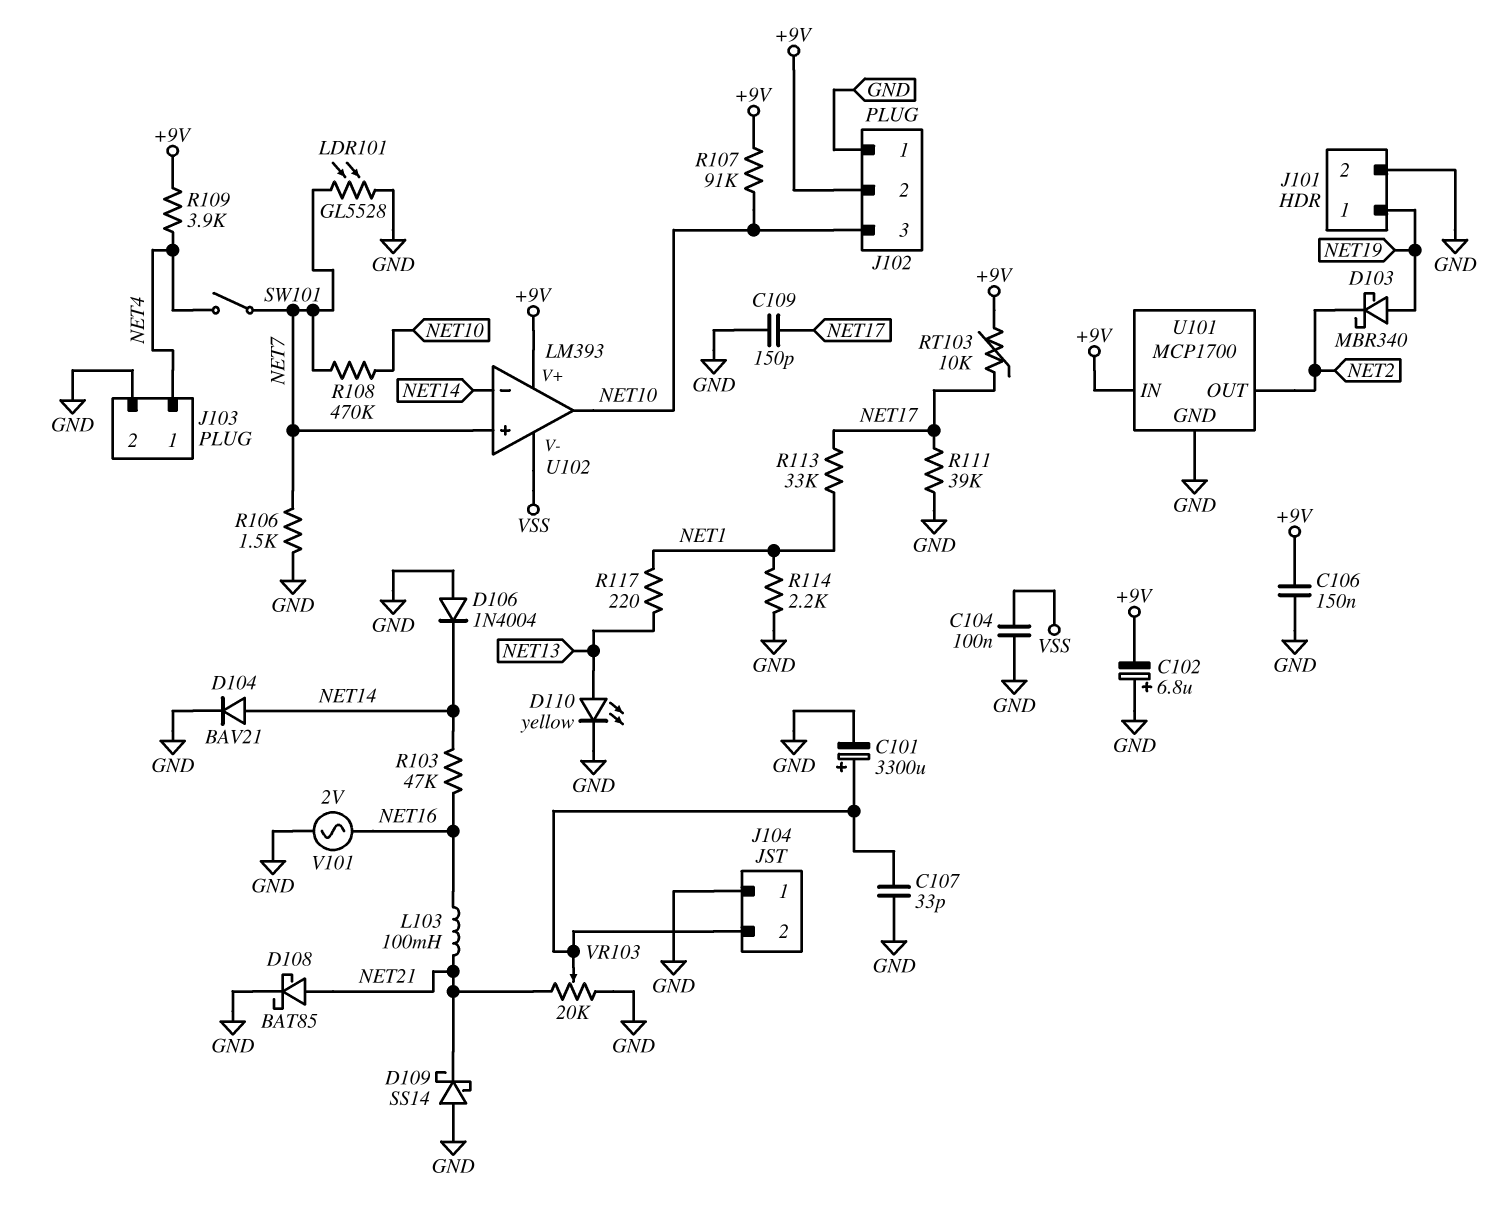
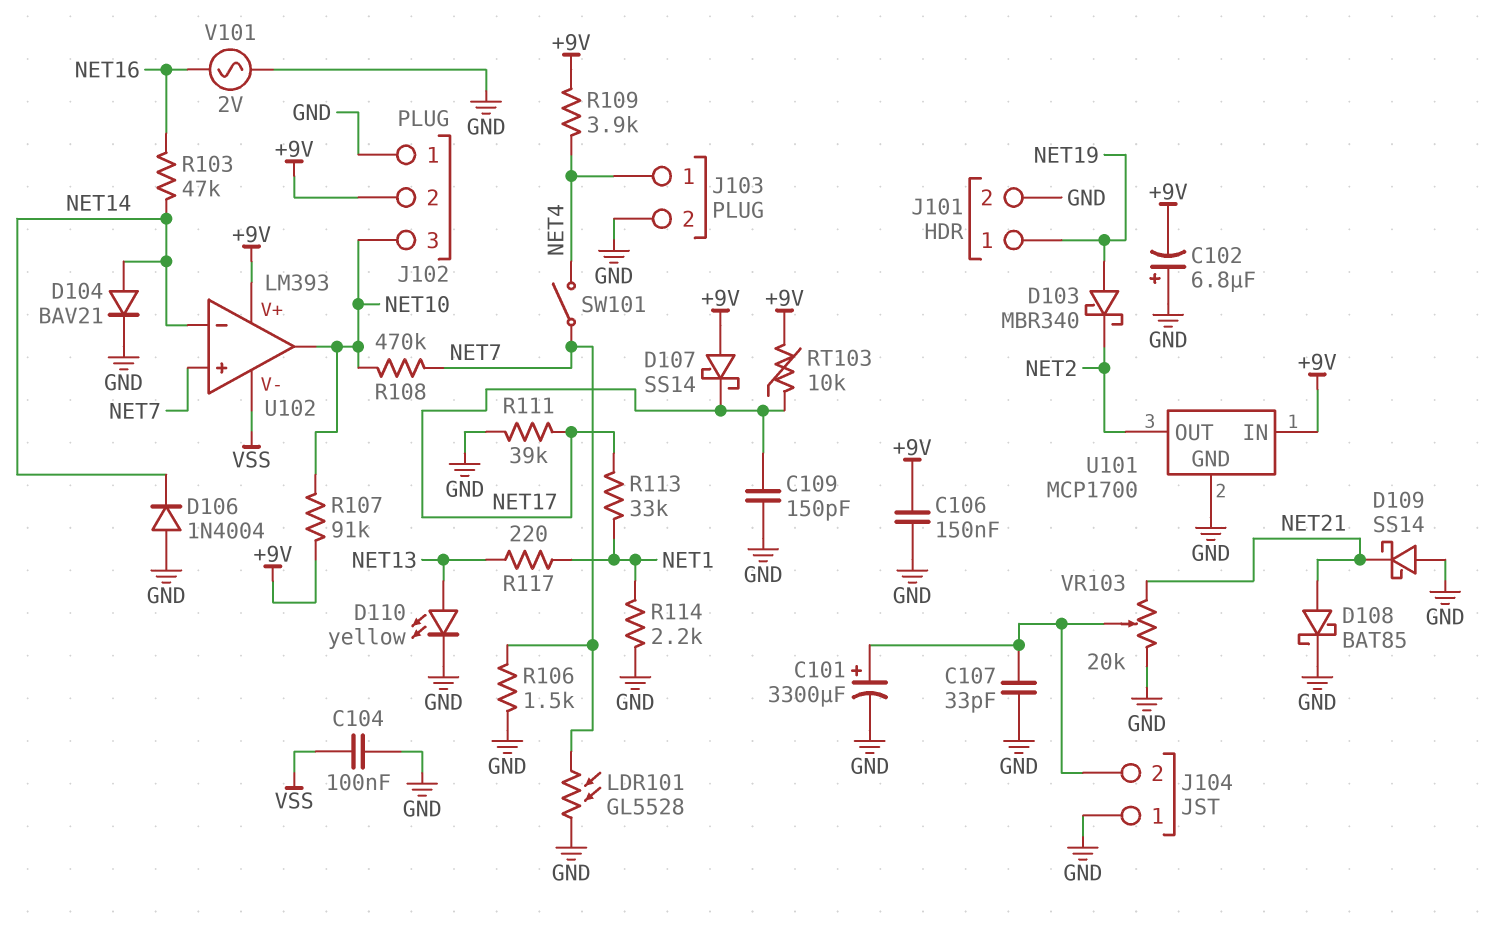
D107: none -> schottky SS14 (A +9V, K NET17)
L103: 100mH (NET16, NET21) -> none

